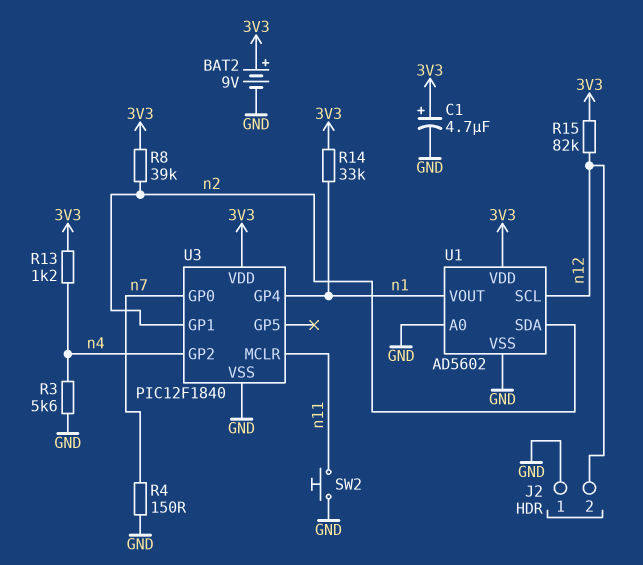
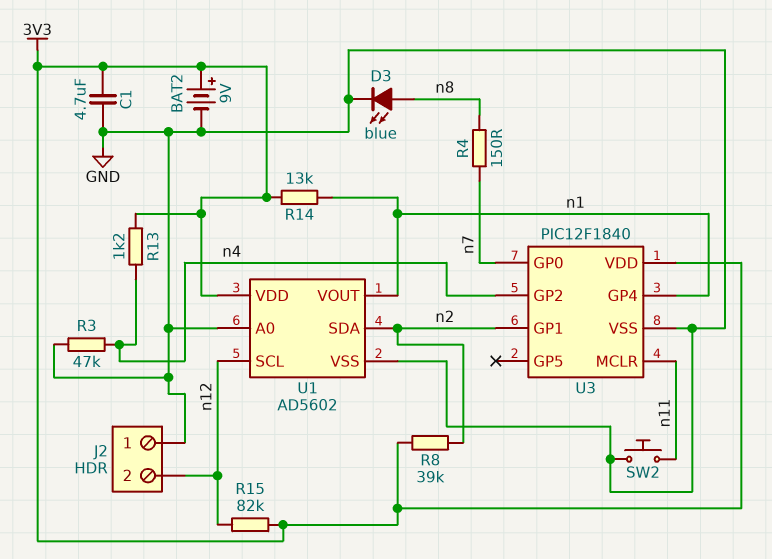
C1: 4.7uF (plus 3V3, minus GND) -> 4.7uF (3V3, GND)
D3: none -> LED blue (A n8, K GND)
R3: 5.6k (GND, n4) -> 47k (GND, n4)
R4: 150 (GND, n7) -> 150 (n7, n8)
R14: 33k (3V3, n1) -> 13k (3V3, n1)

